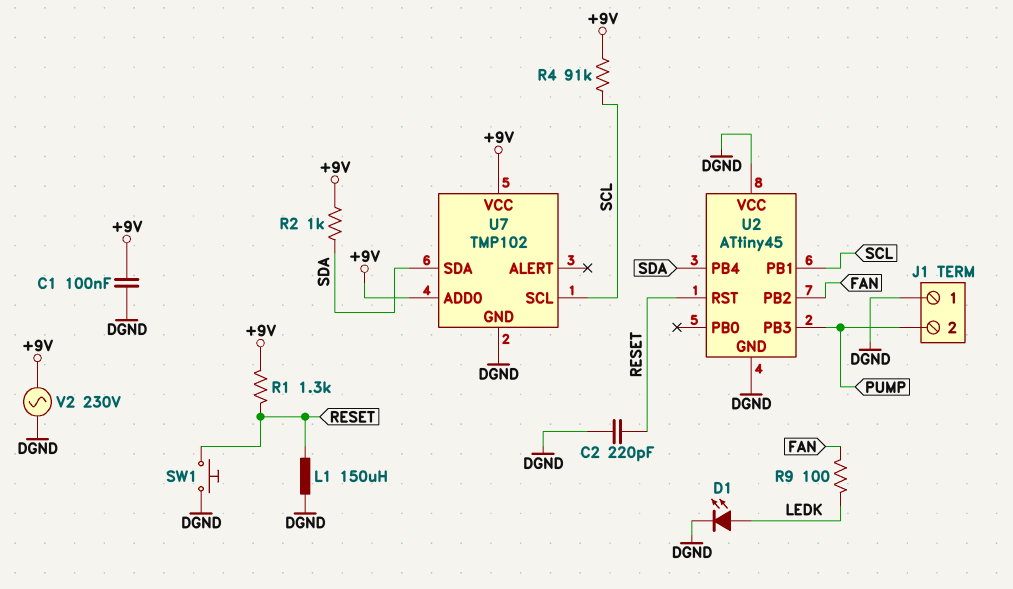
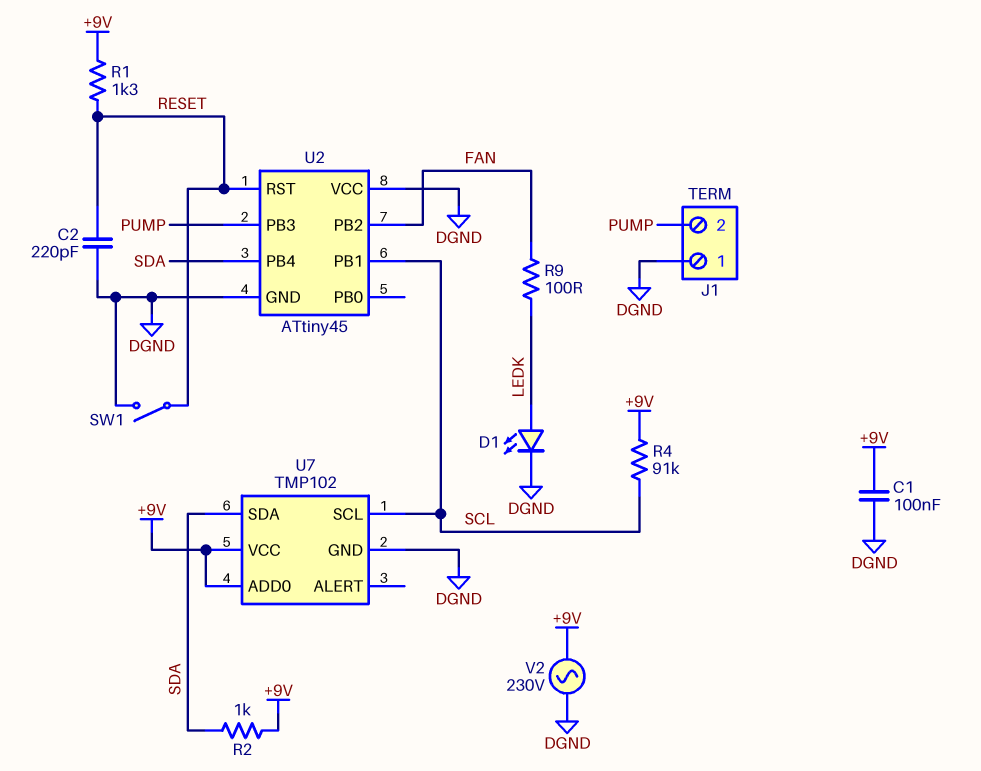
L1: 150uH (DGND, RESET) -> none
SW1: button (DGND, RESET) -> switch (DGND, RESET)

